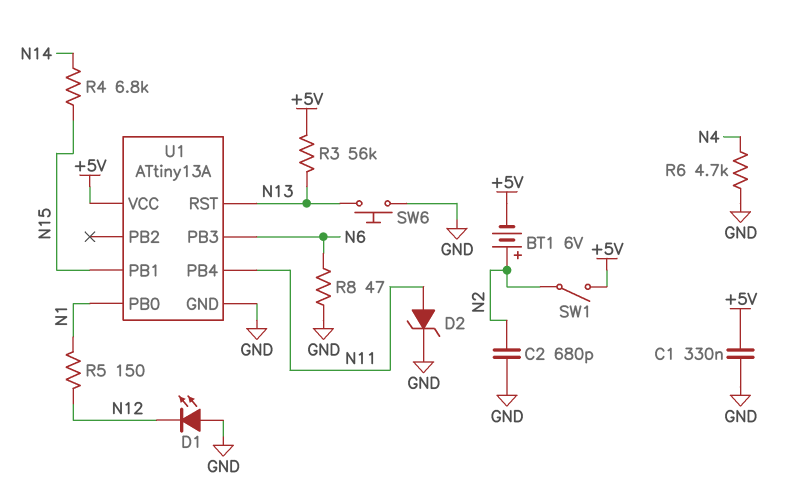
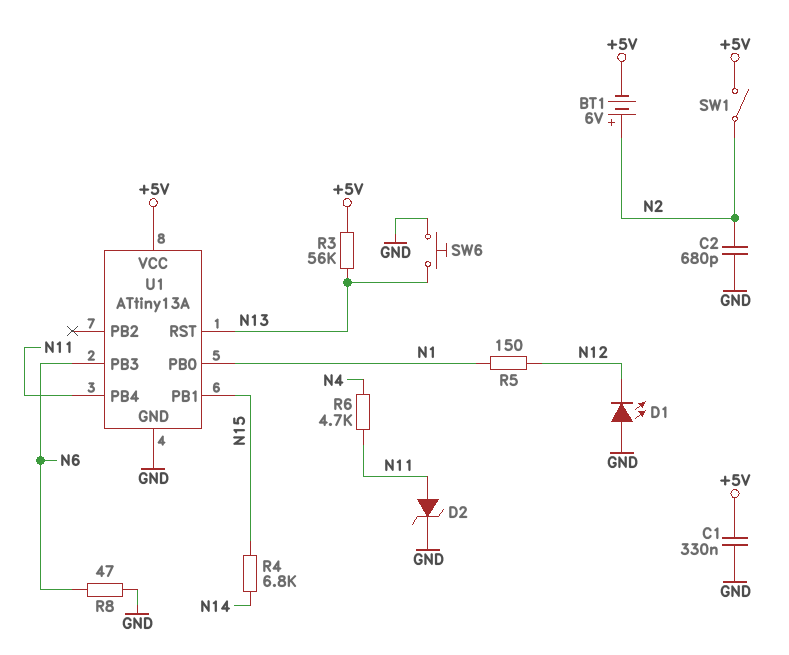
R6: 4.7k (GND, N4) -> 4.7k (N4, N11)

